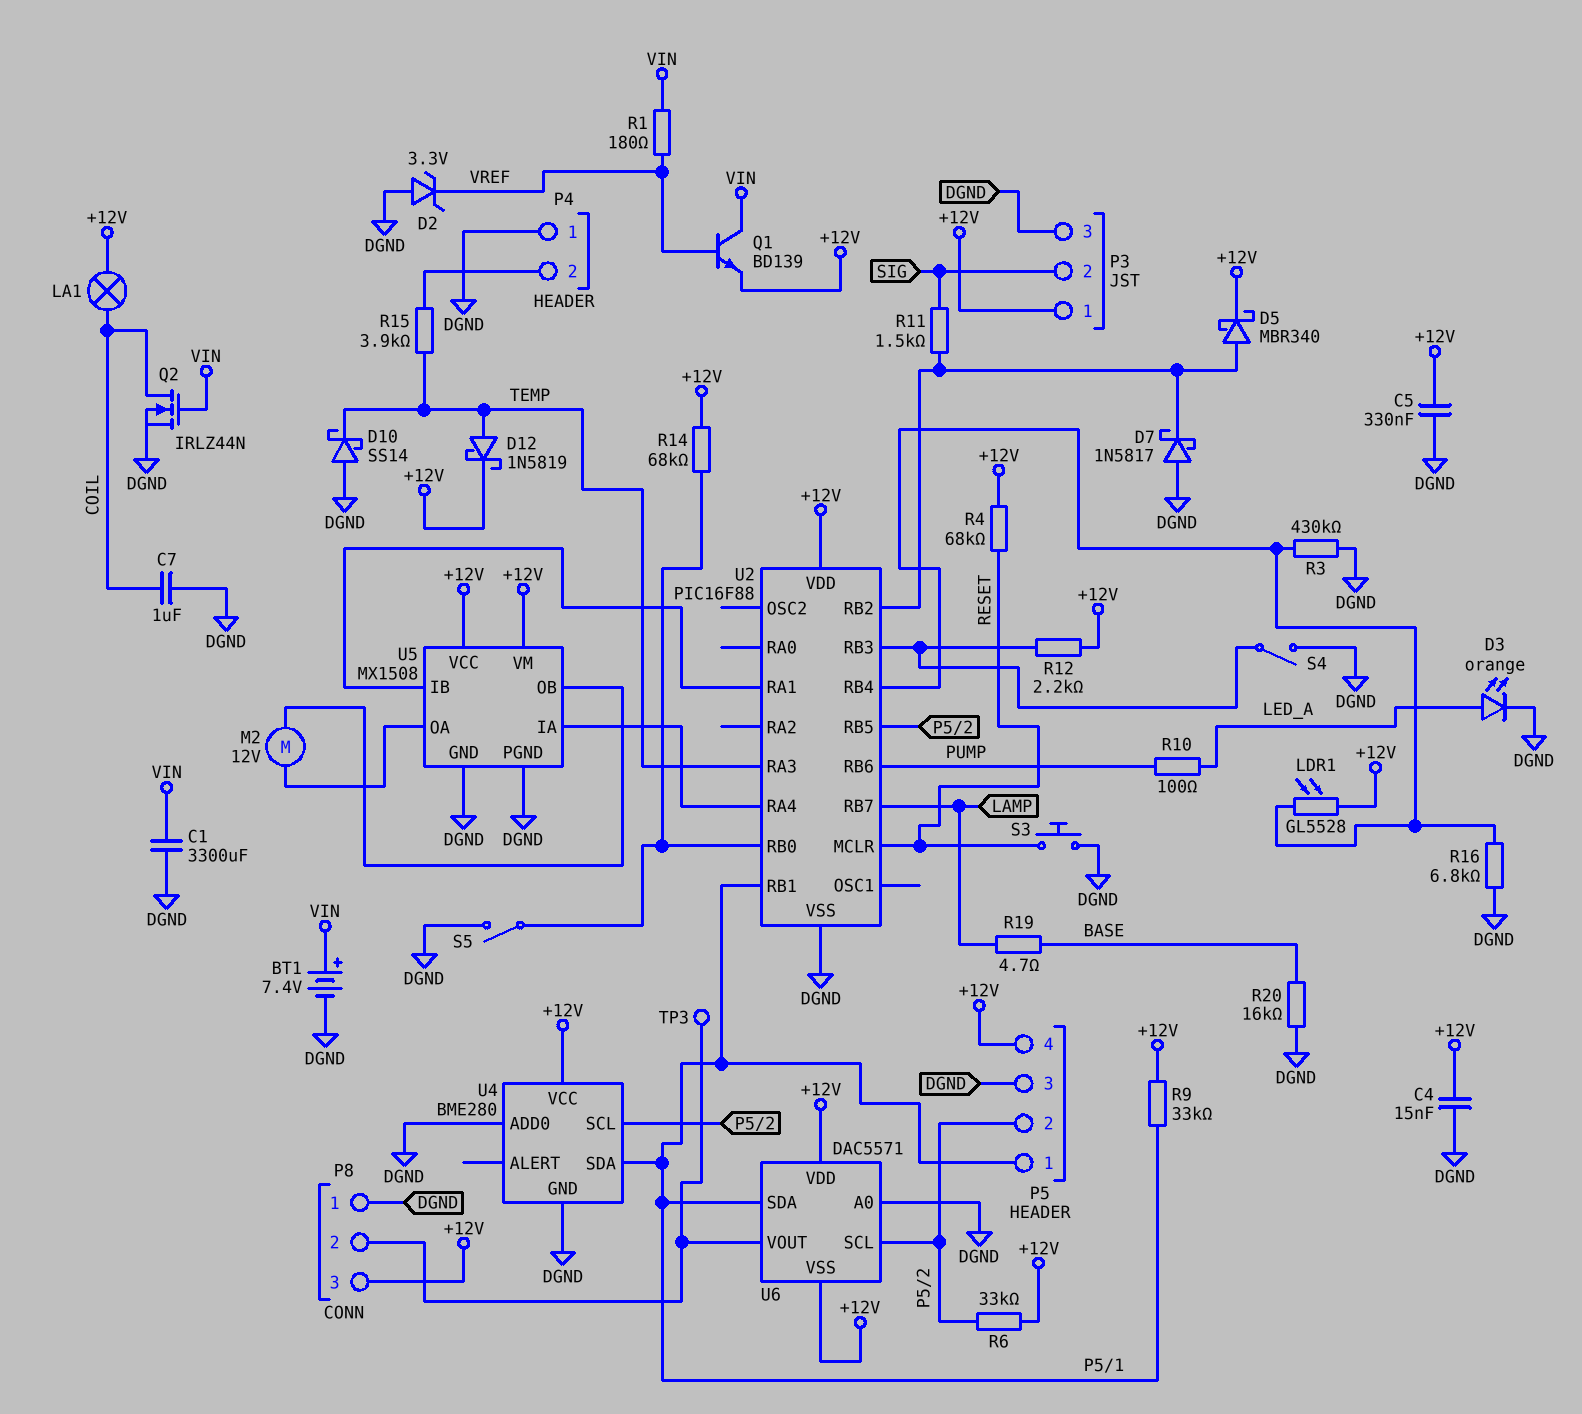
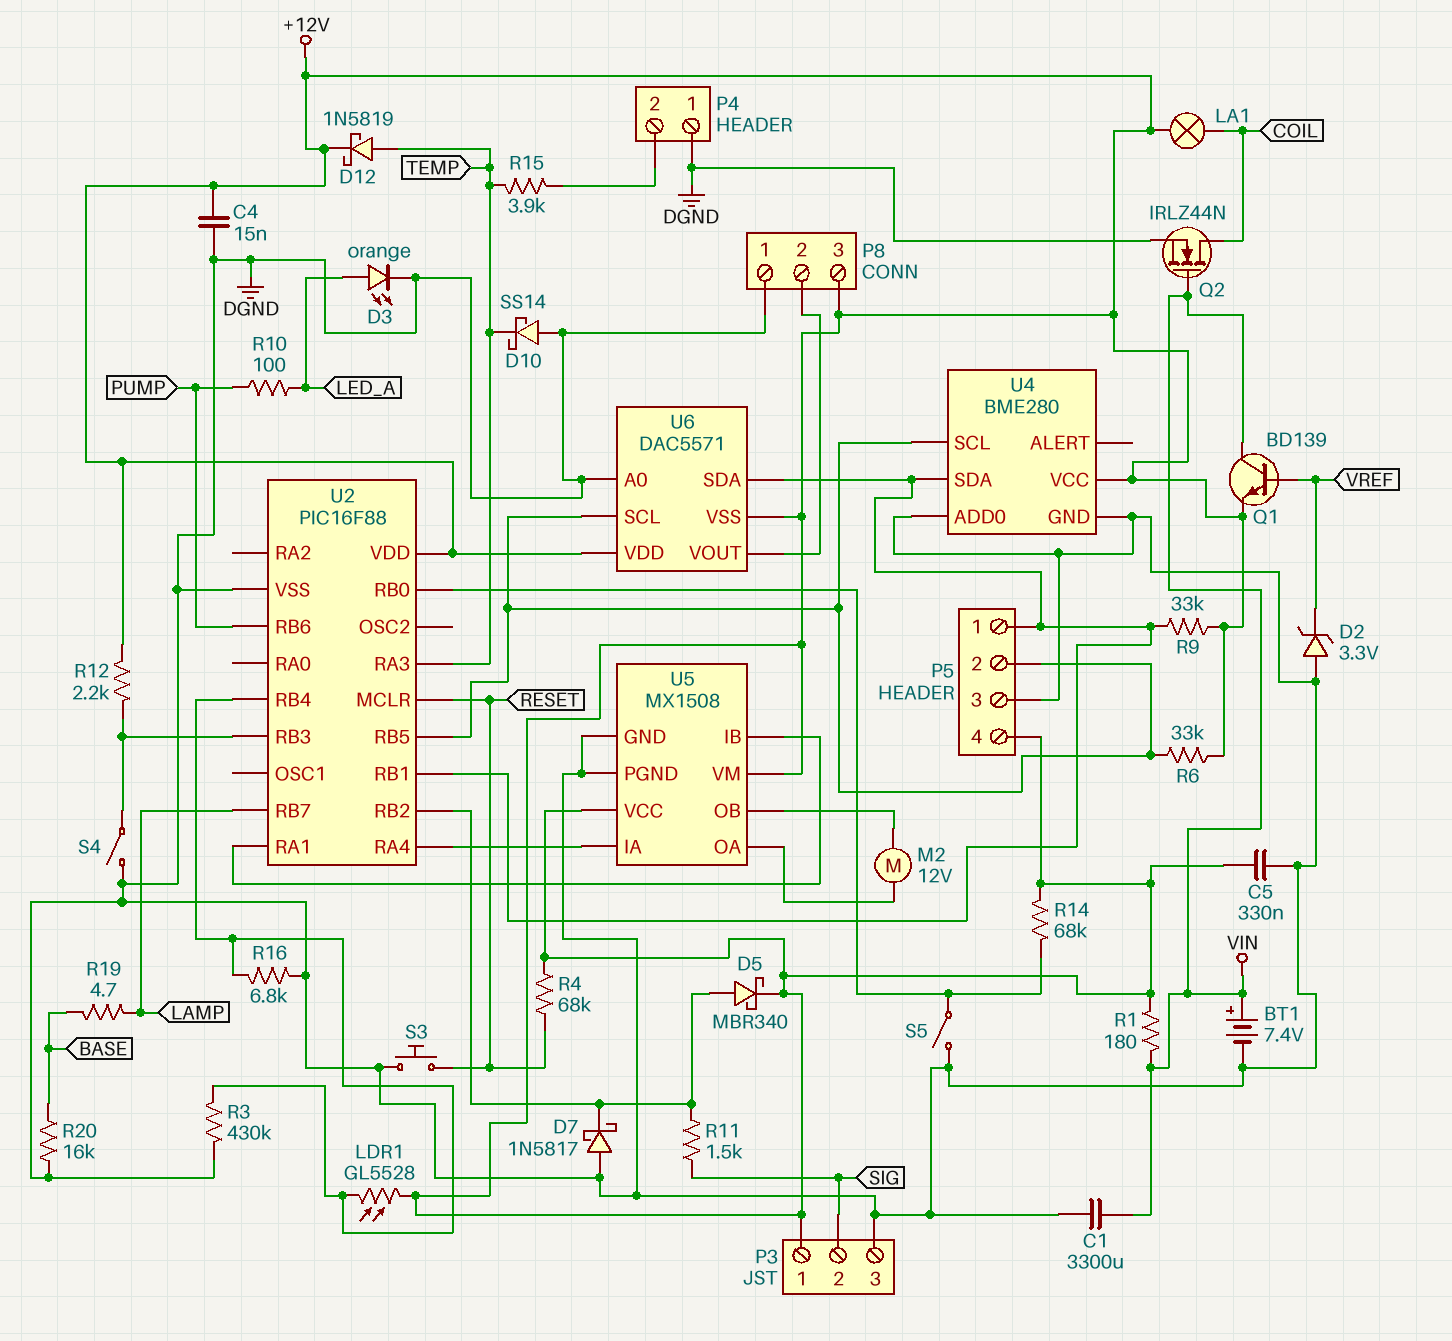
C7: 1uF (COIL, DGND) -> none
R1: 180 (VIN, VREF) -> 180 (+12V, VIN)
TP3: test point (P8/2) -> none

